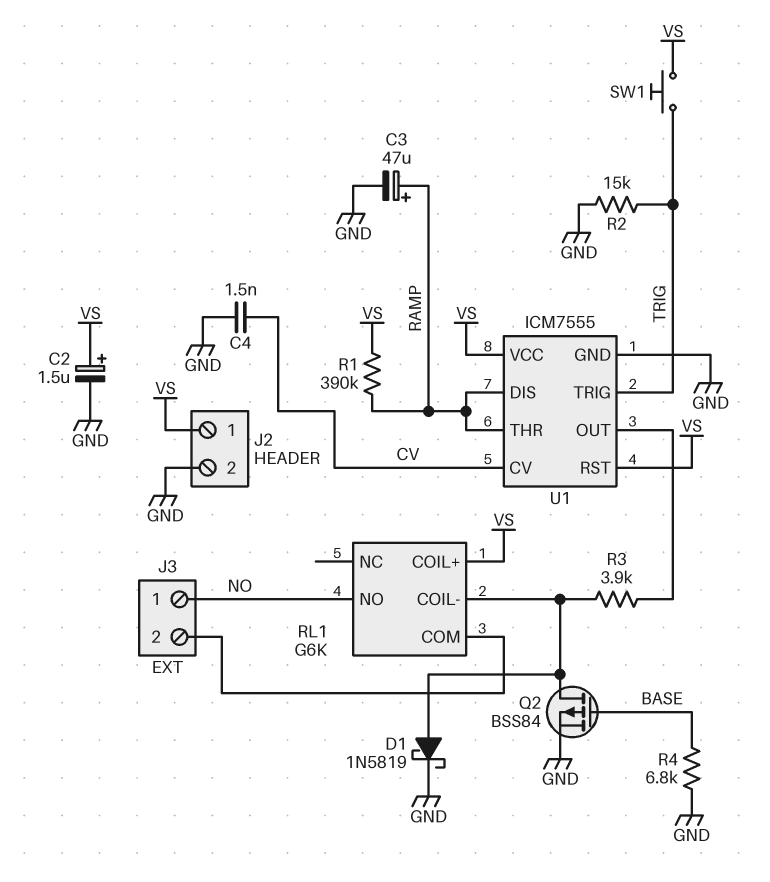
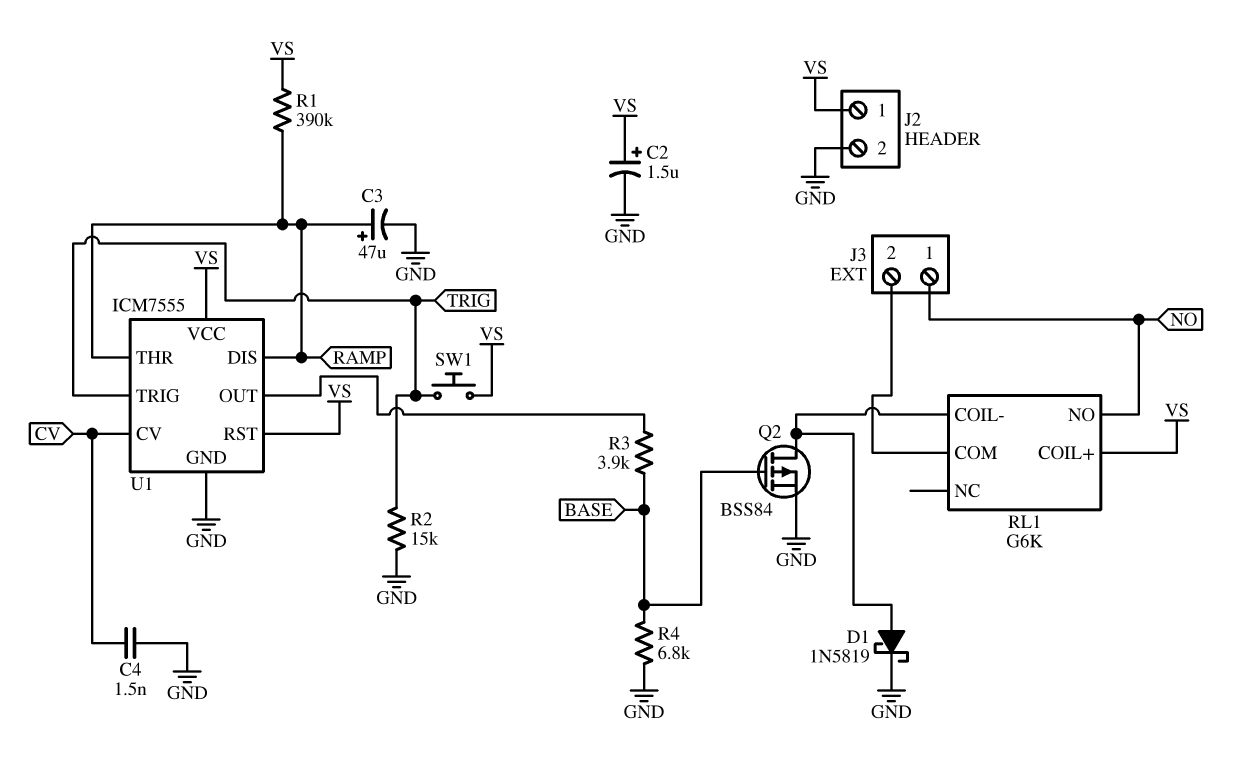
R3: 3.9k (RL1/COIL-, U1/OUT) -> 3.9k (BASE, U1/OUT)

